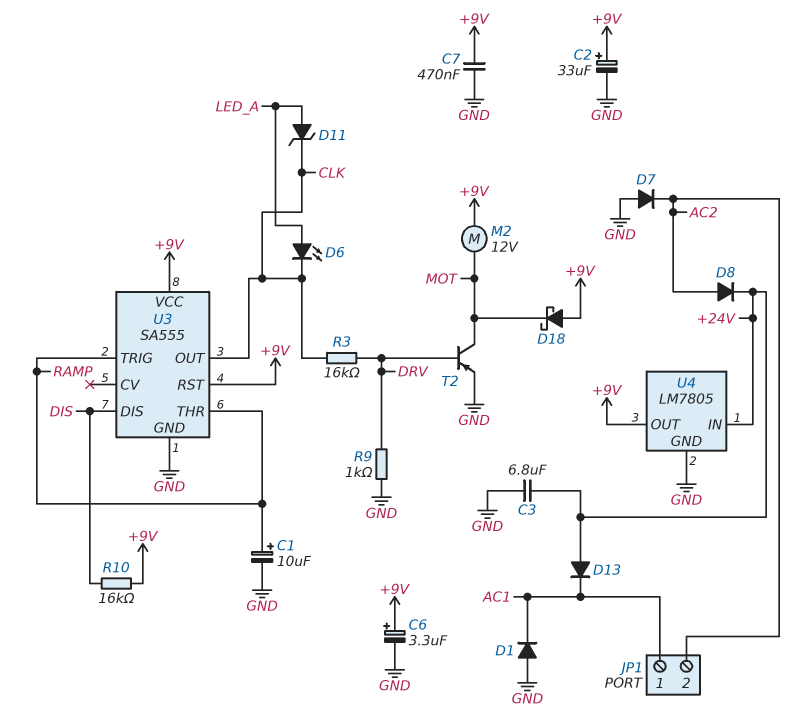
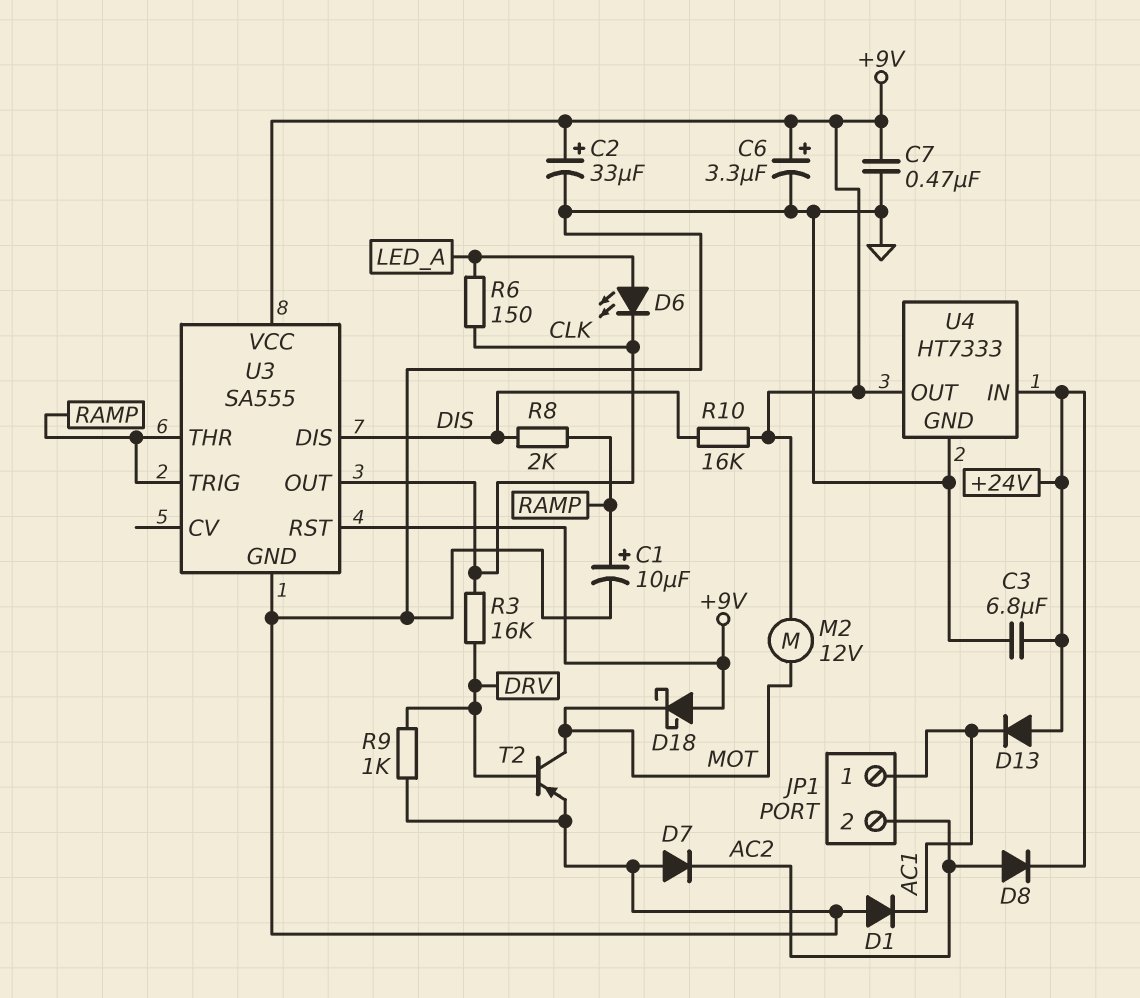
D11: zener (A LED_A, K CLK) -> none
R6: none -> 150 (CLK, LED_A)
R8: none -> 2k (DIS, RAMP)
U4: LM7805 -> HT7333

